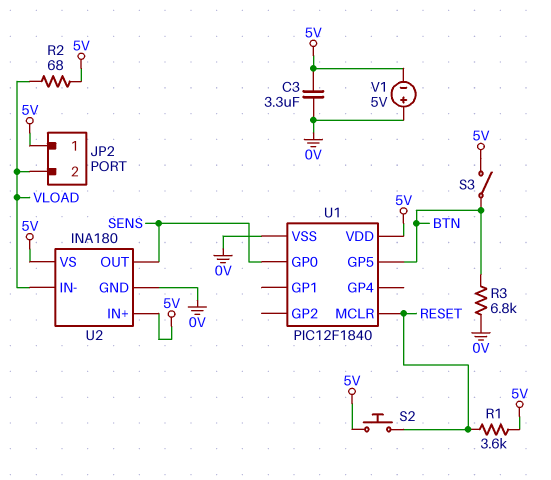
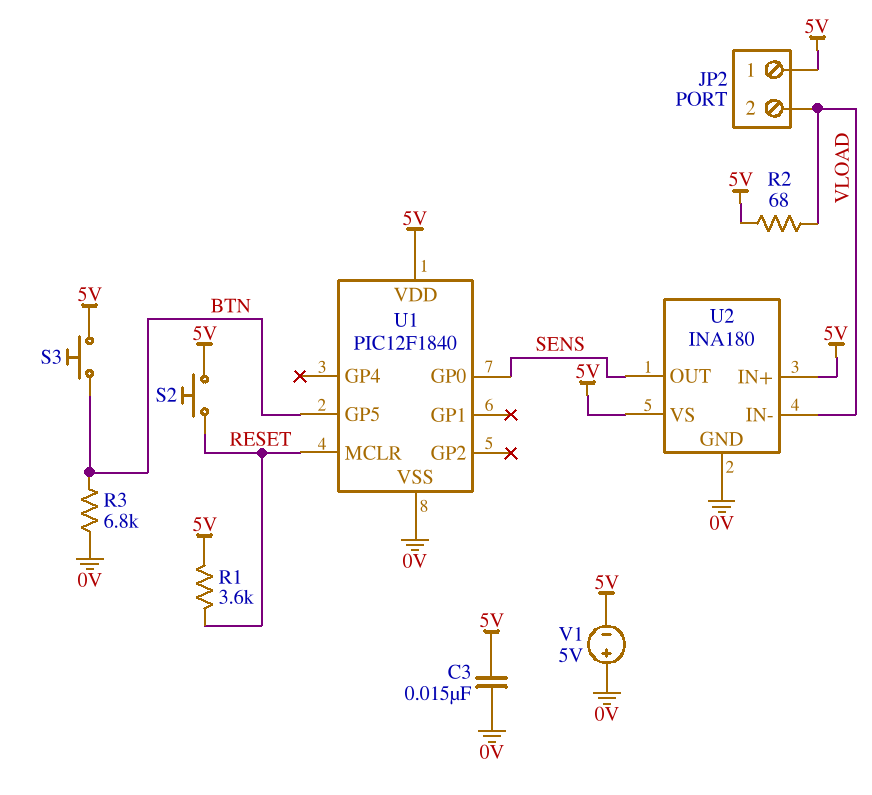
C3: 3.3uF (0V, 5V) -> 15nF (0V, 5V)
S3: switch (5V, BTN) -> button (5V, BTN)

